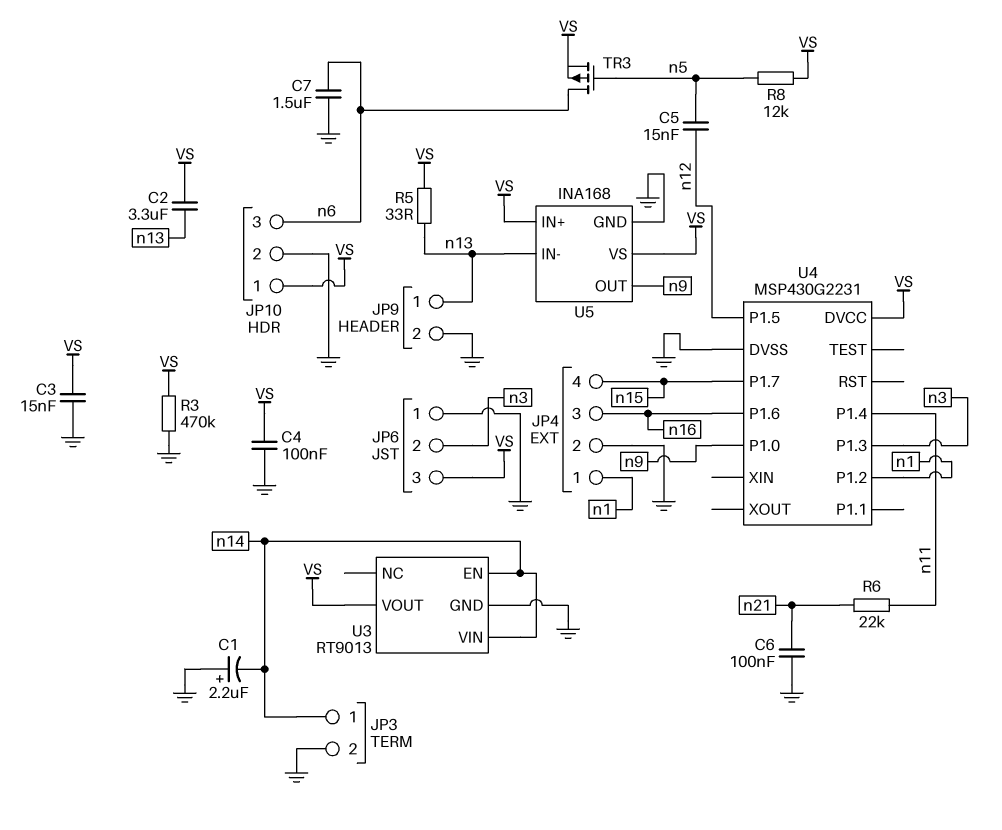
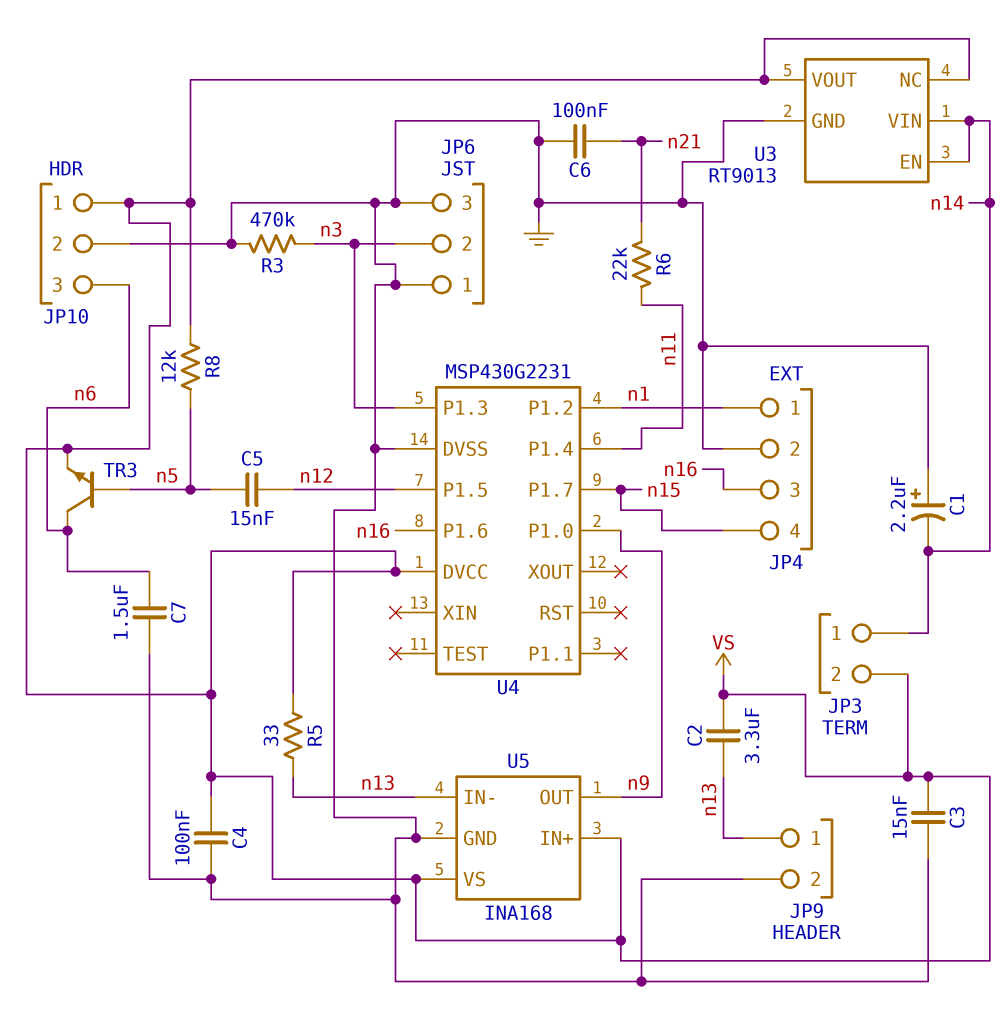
JP3 pin 2: GND -> VS
JP6 pin 3: VS -> GND
R3: 470k (GND, VS) -> 470k (GND, n3)
TR3: PMOS (G n5, D n6, S VS) -> NPN (B n5, C n6, E VS)
U3 pin NC: none -> VS

